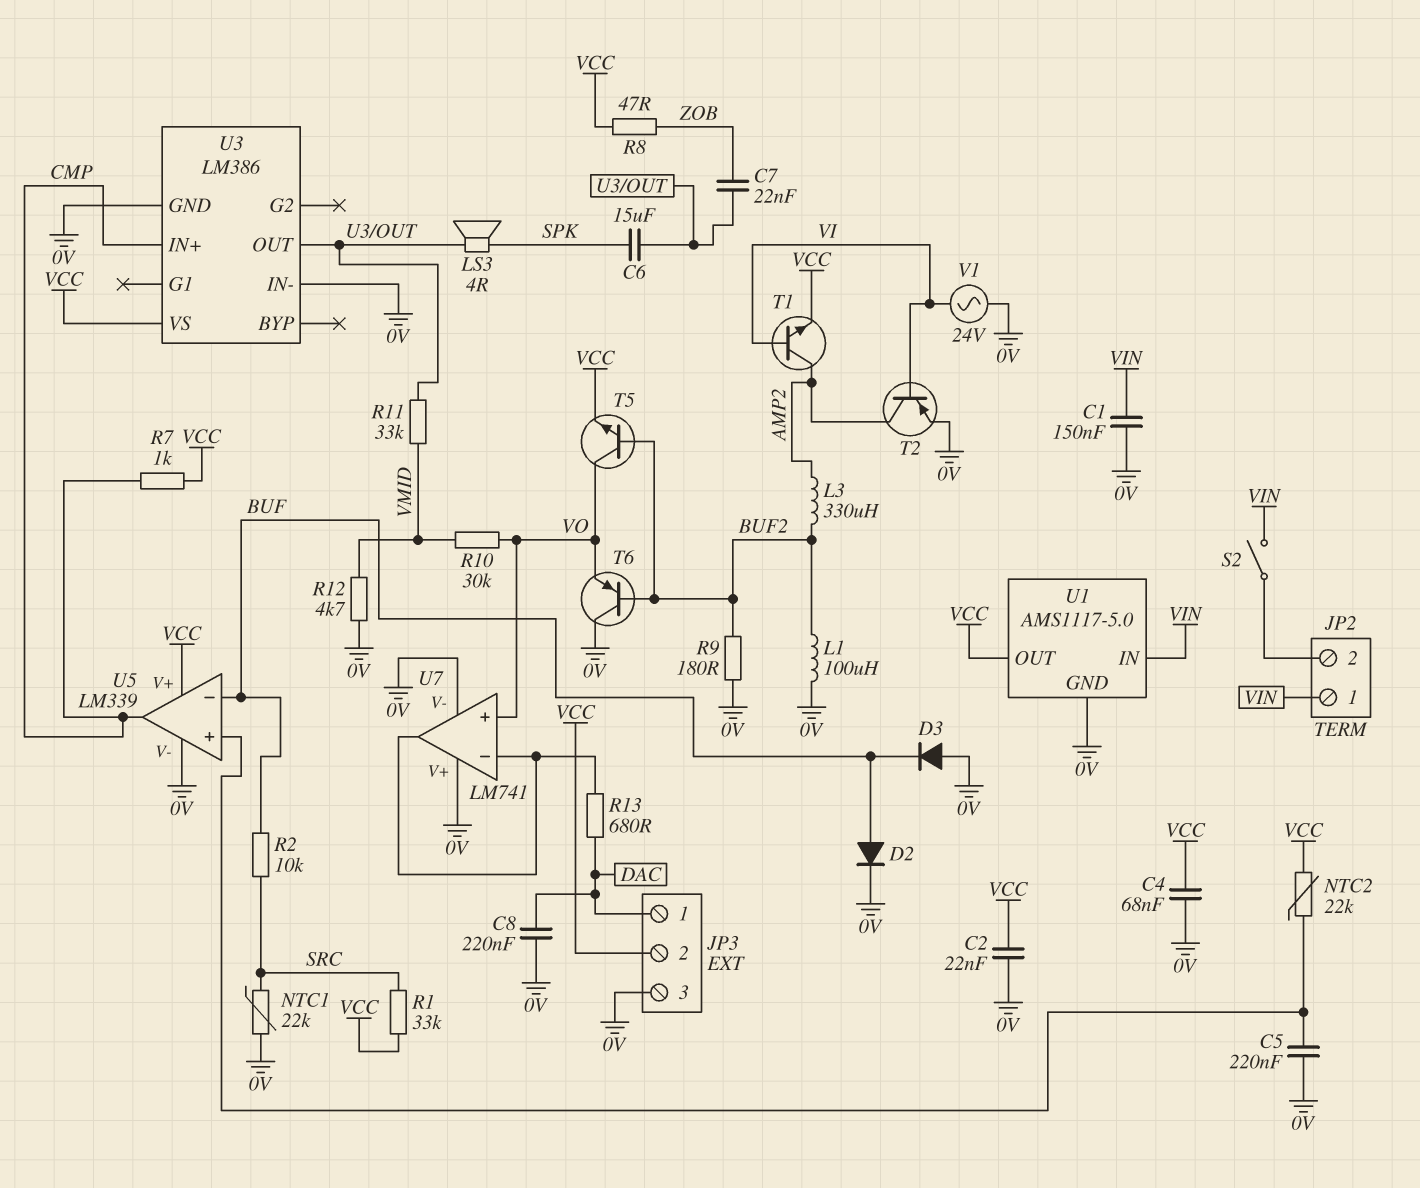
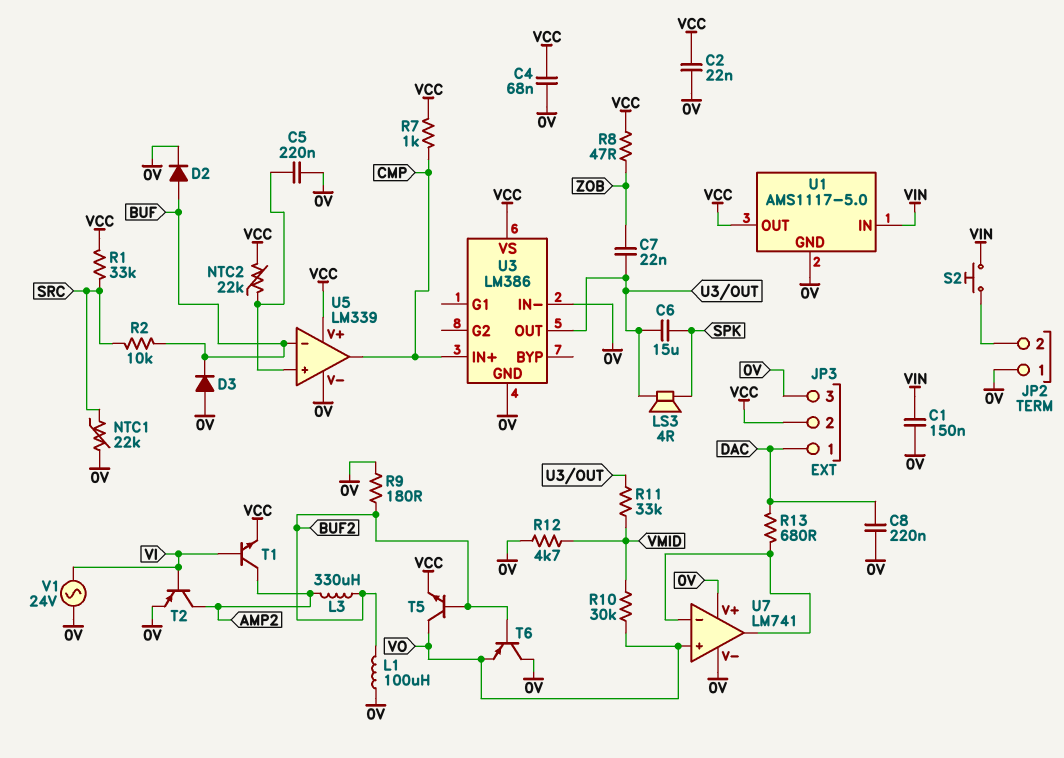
JP2 pin 1: VIN -> 0V
S2: switch (JP2/2, VIN) -> button (JP2/2, VIN)

